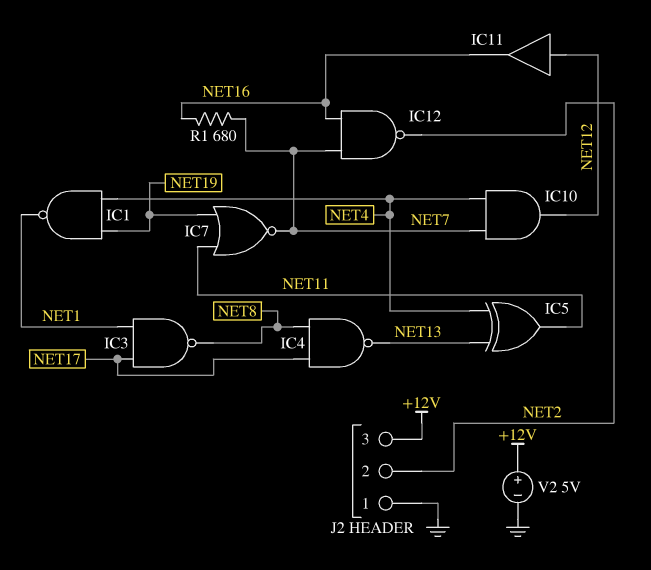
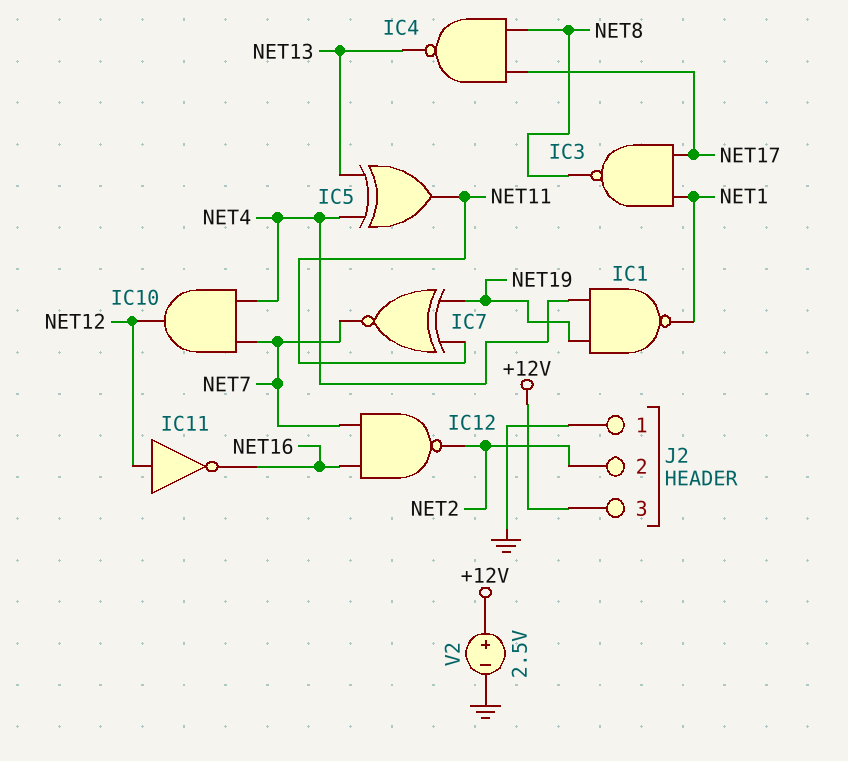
IC7: NOR (in NET11, in NET19, out NET7) -> XNOR (in NET11, in NET19, out NET7)
IC11: buffer (in NET12, out NET16) -> NOT (in NET12, out NET16)
R1: 680 (NET7, NET16) -> none
V2: 5V (plus +12V, minus GND) -> 2.5V (plus +12V, minus GND)

